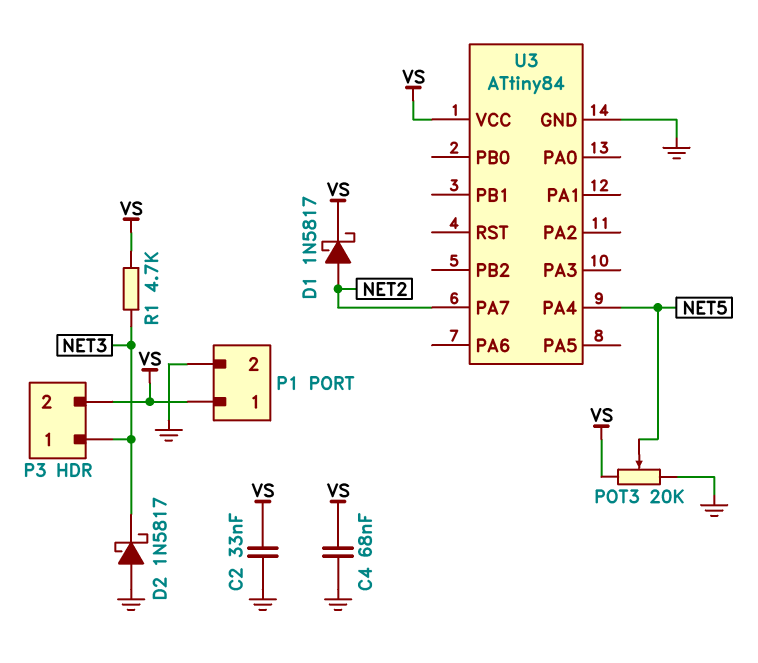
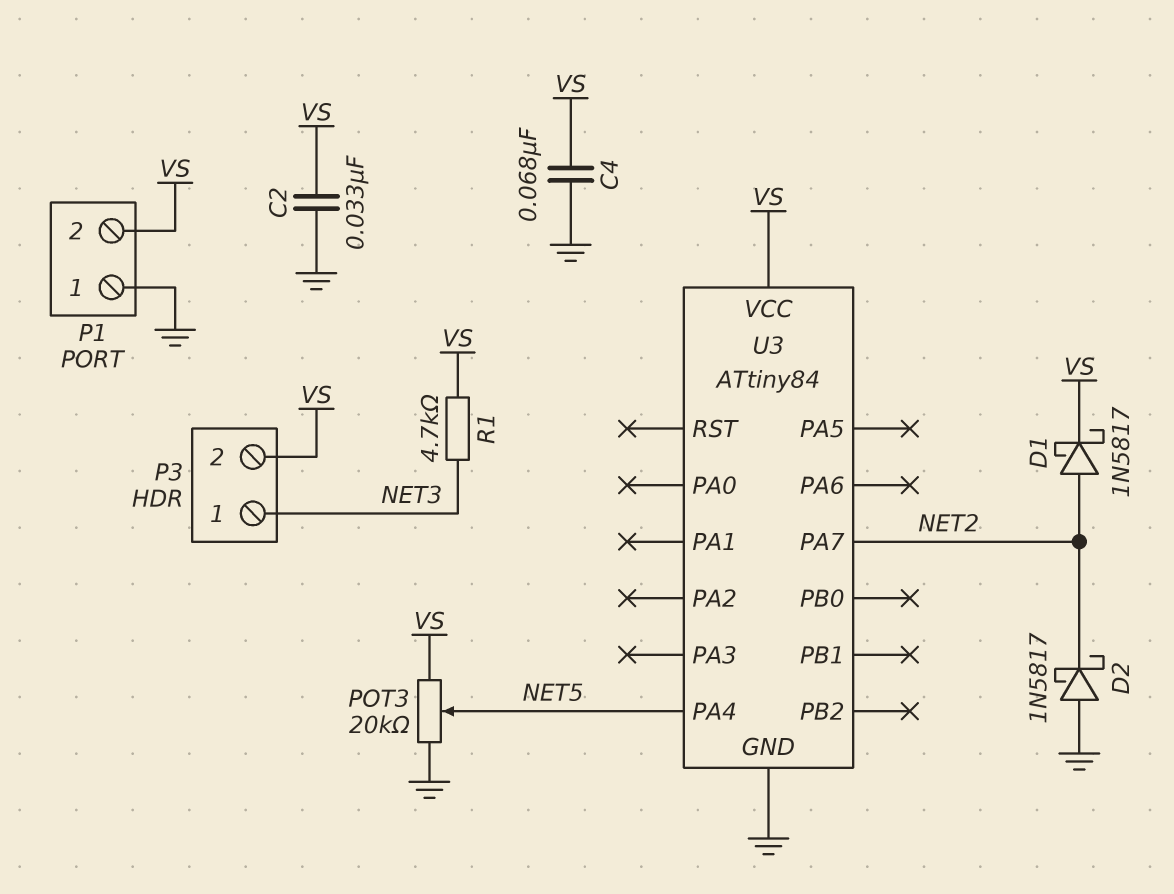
D2: schottky 1N5817 (A GND, K NET3) -> schottky 1N5817 (A GND, K NET2)
P1 pin 1: VS -> GND
P1 pin 2: GND -> VS

